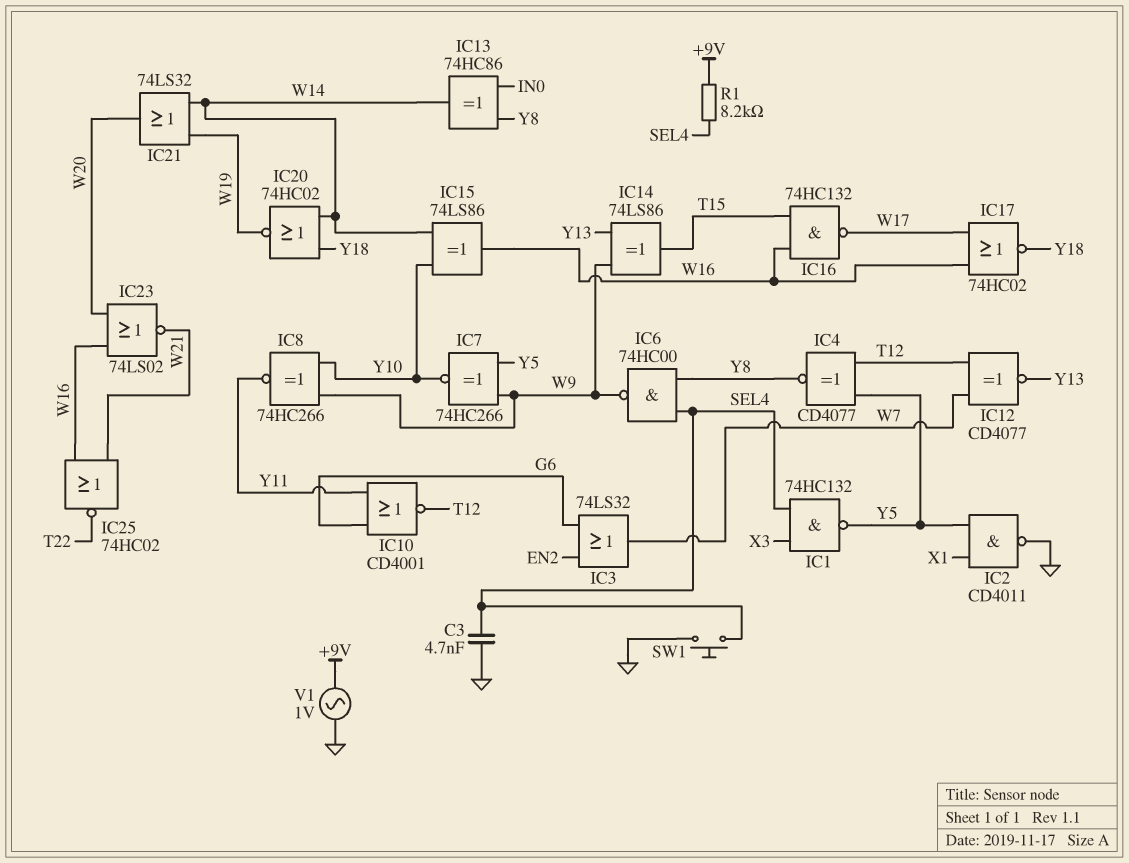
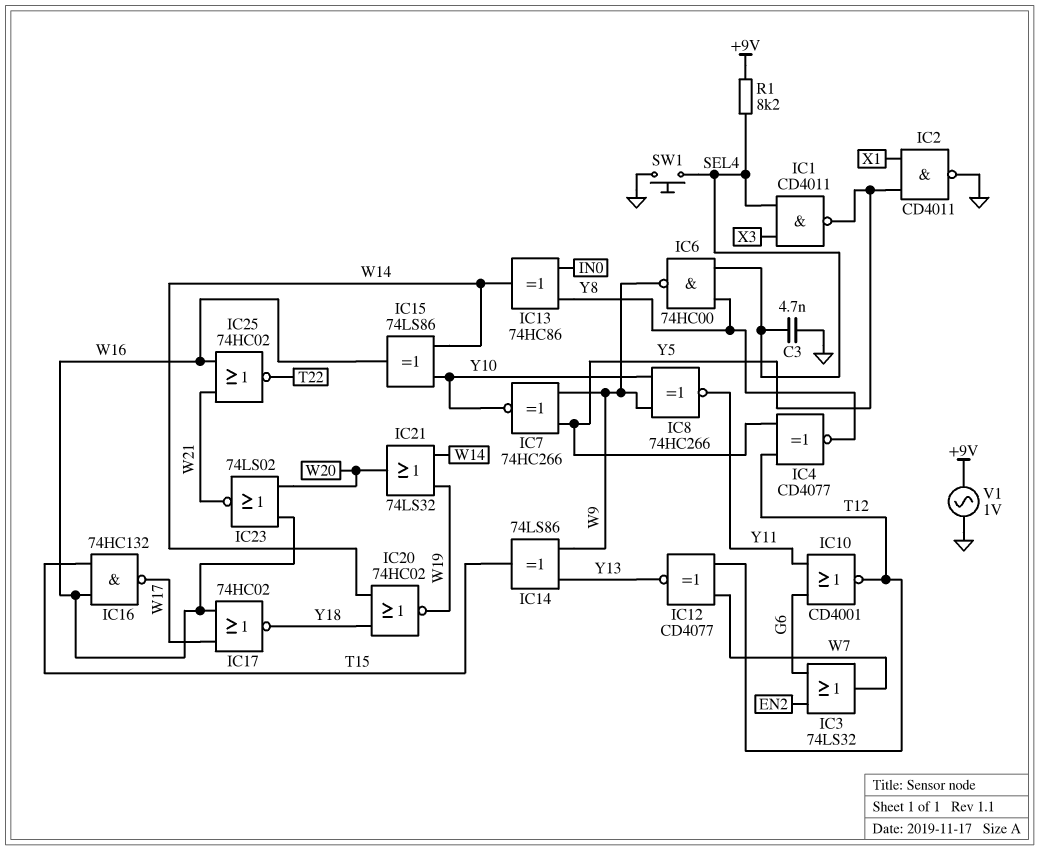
IC1: NAND 74HC132 (in SEL4, in X3, out Y5) -> NAND CD4011 (in SEL4, in X3, out Y5)

